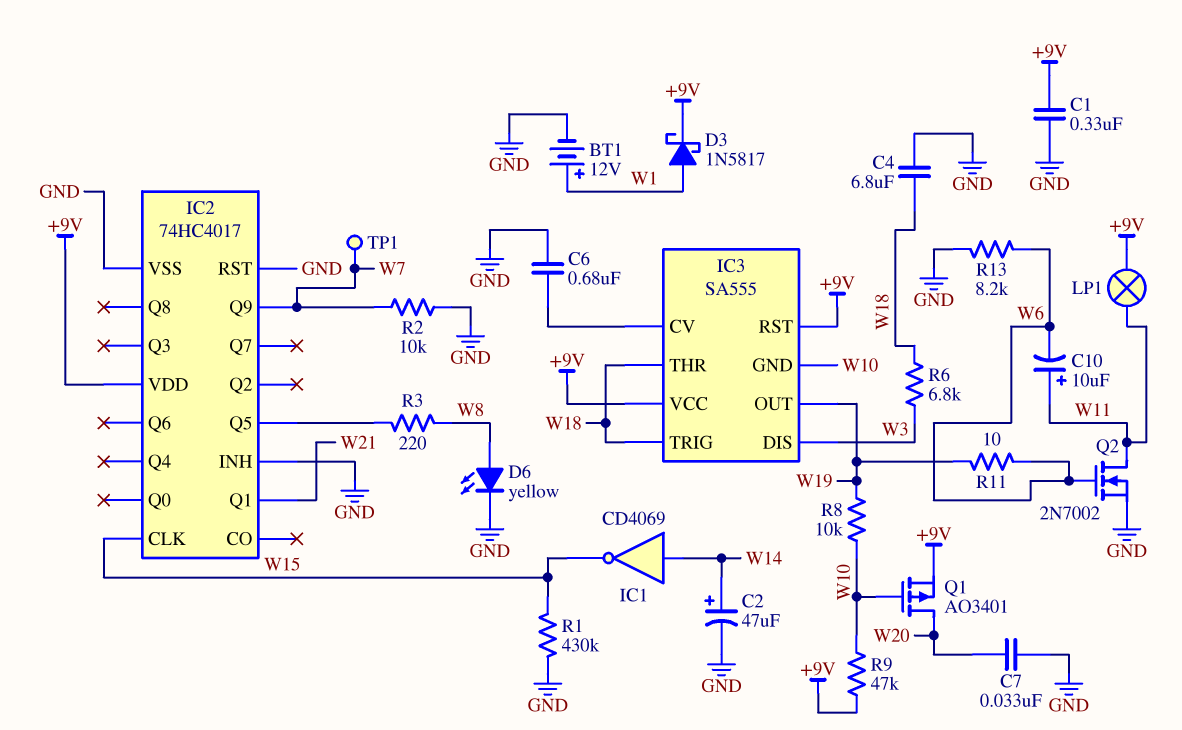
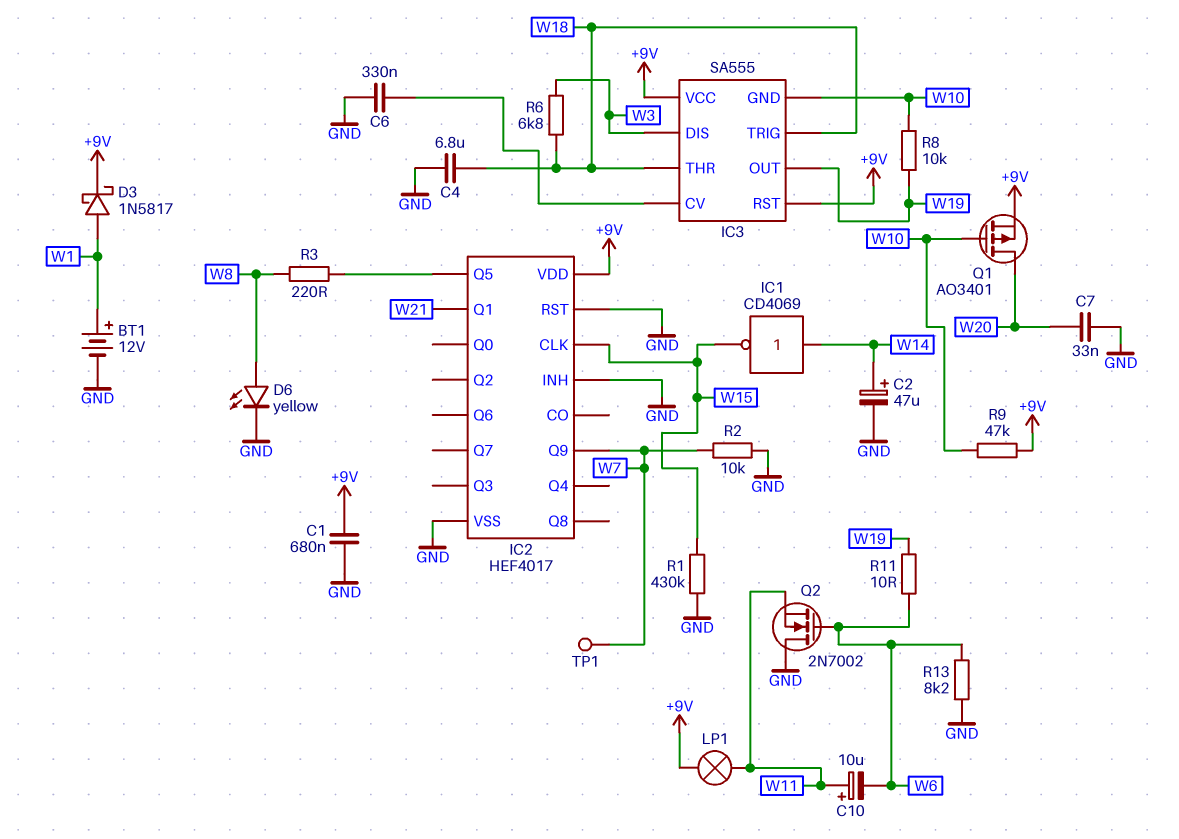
C1: 330nF (+9V, GND) -> 680nF (+9V, GND)
C6: 680nF (GND, IC3/CV) -> 330nF (GND, IC3/CV)
IC2: 74HC4017 -> HEF4017
Q2: NMOS 2N7002 (G W6, D W11, S GND) -> NMOS 2N7002 (G W6, D GND, S W11)

